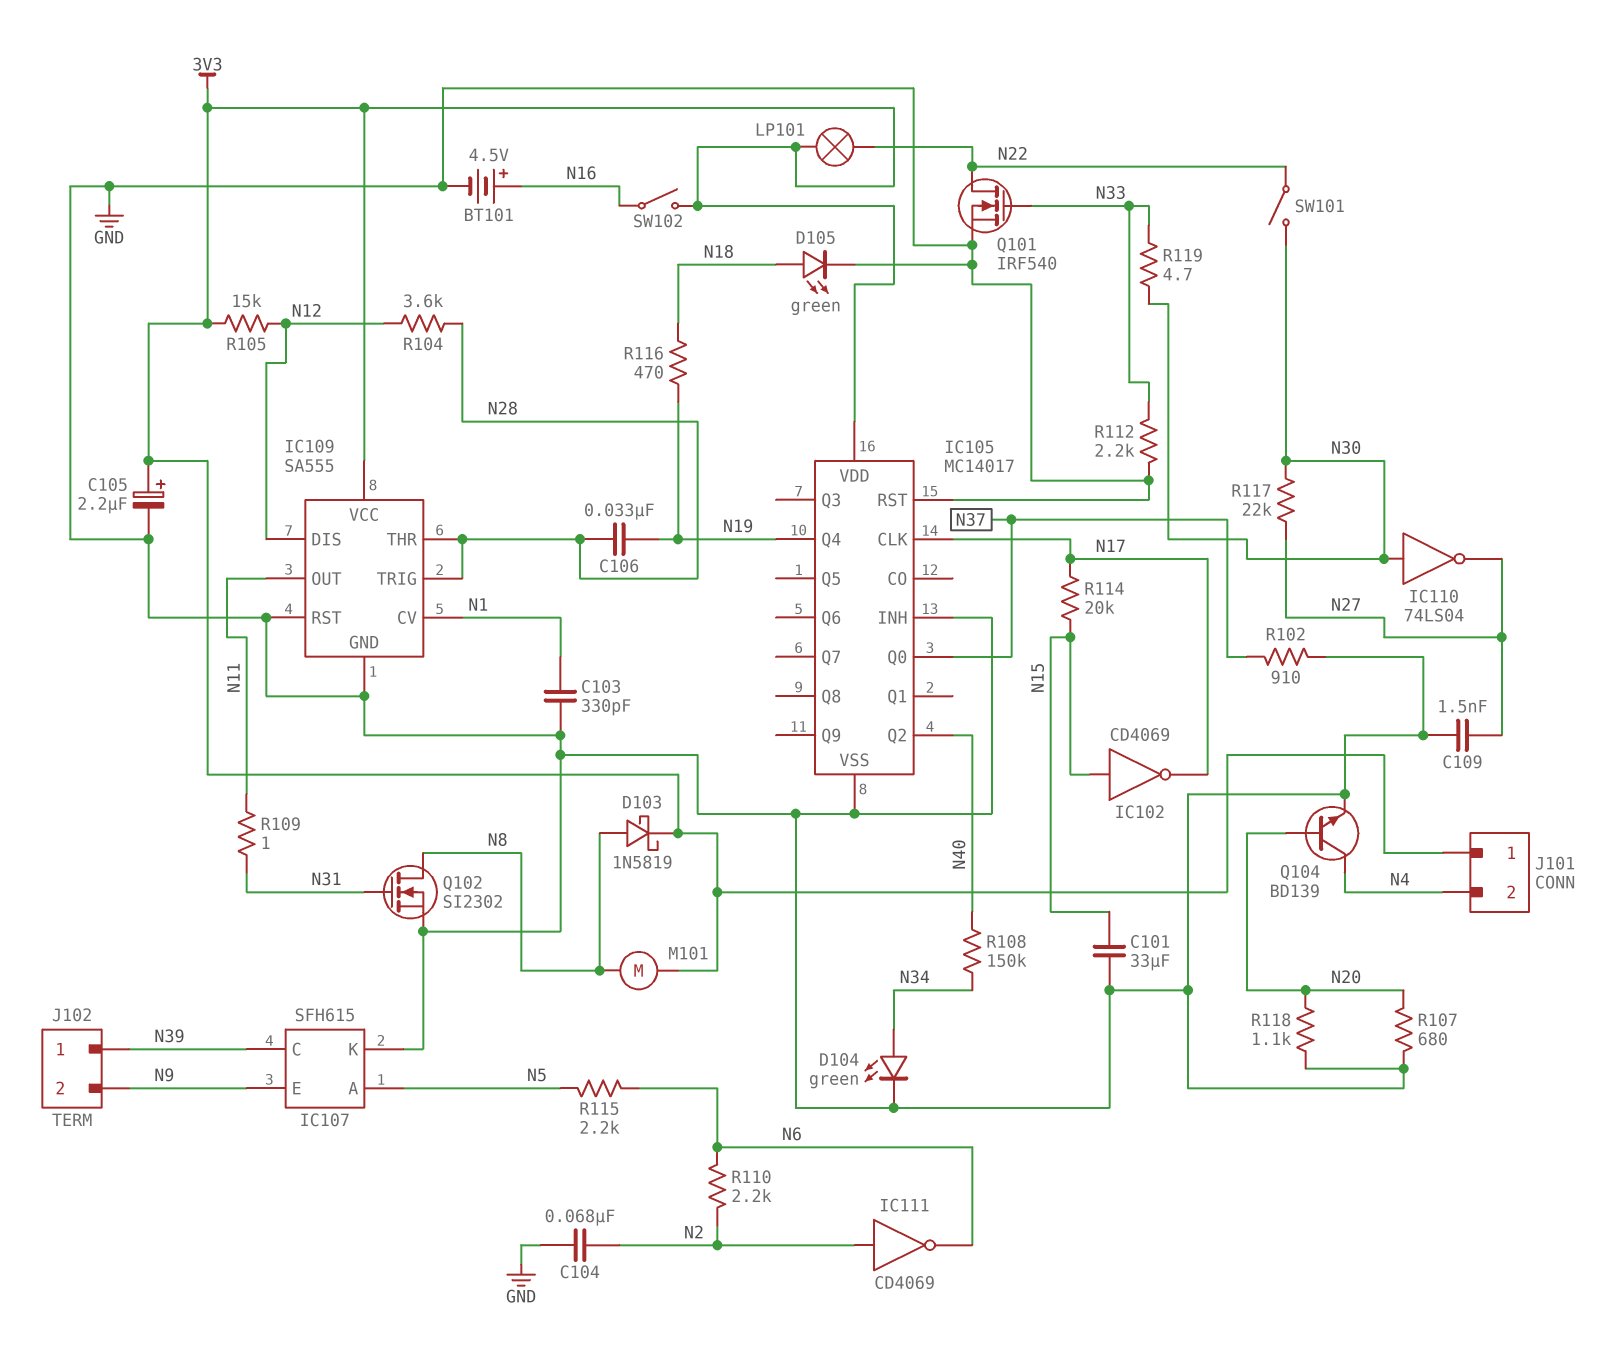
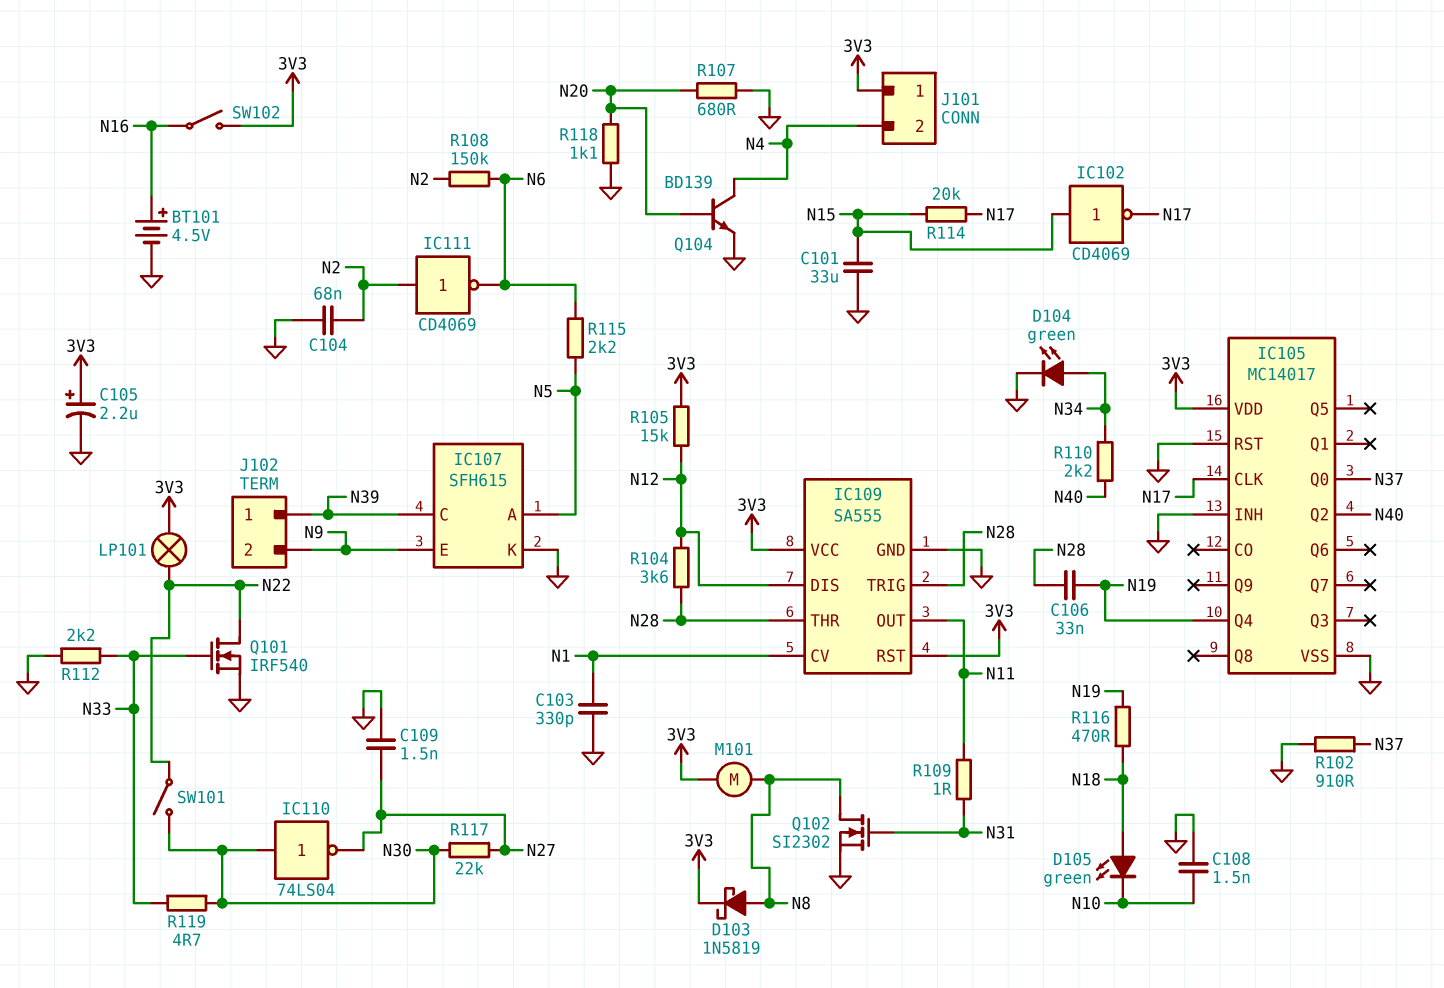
C108: none -> 1.5nF (GND, N10)
D105: LED green (A N18, K GND) -> LED green (A N18, K N10)
IC109 pin RST: GND -> 3V3
R108: 150k (N34, N40) -> 150k (N2, N6)
R110: 2.2k (N2, N6) -> 2.2k (N34, N40)

